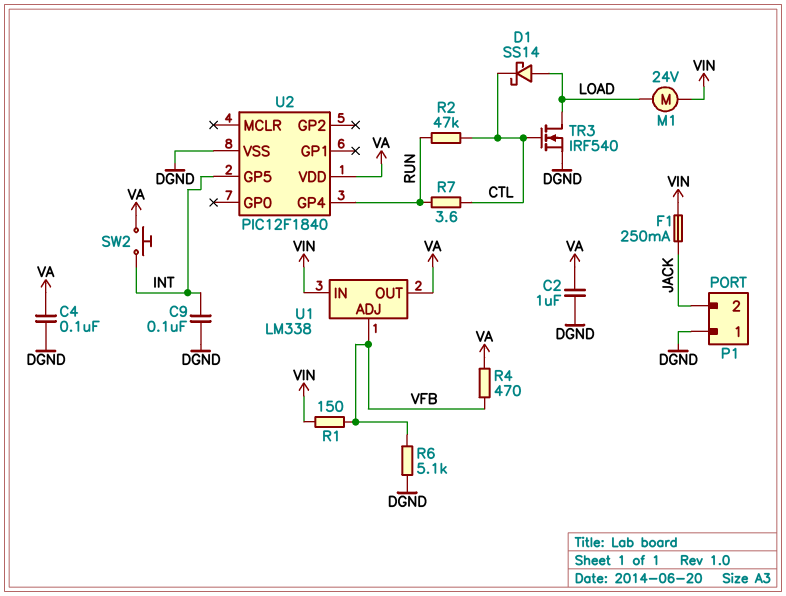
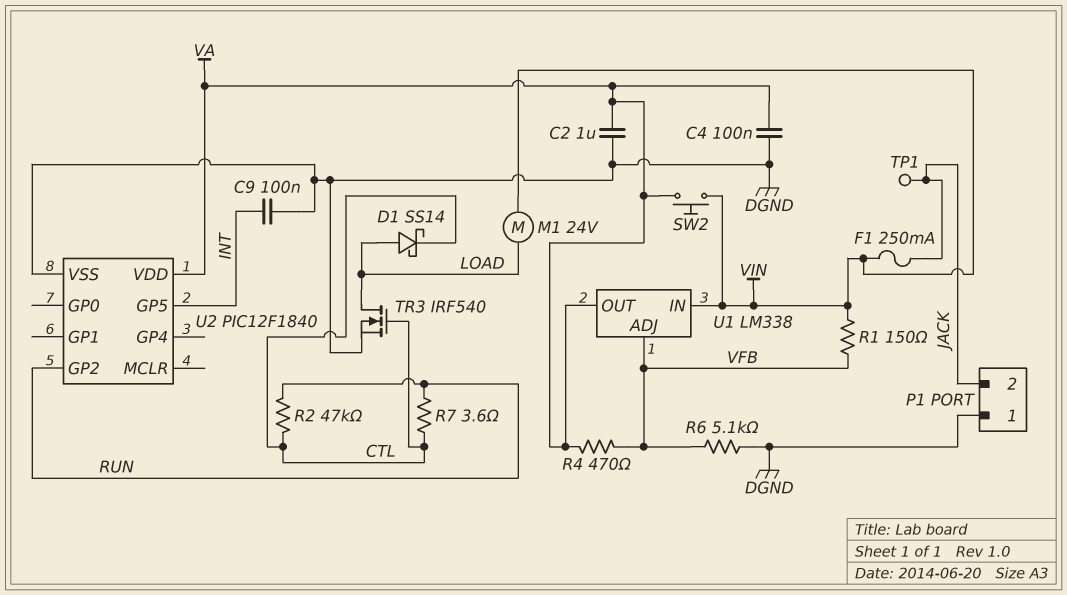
SW2: button (INT, VA) -> button (VA, VIN)
TP1: none -> test point (JACK)
U2 pin GP2: none -> RUN
U2 pin GP4: RUN -> none

